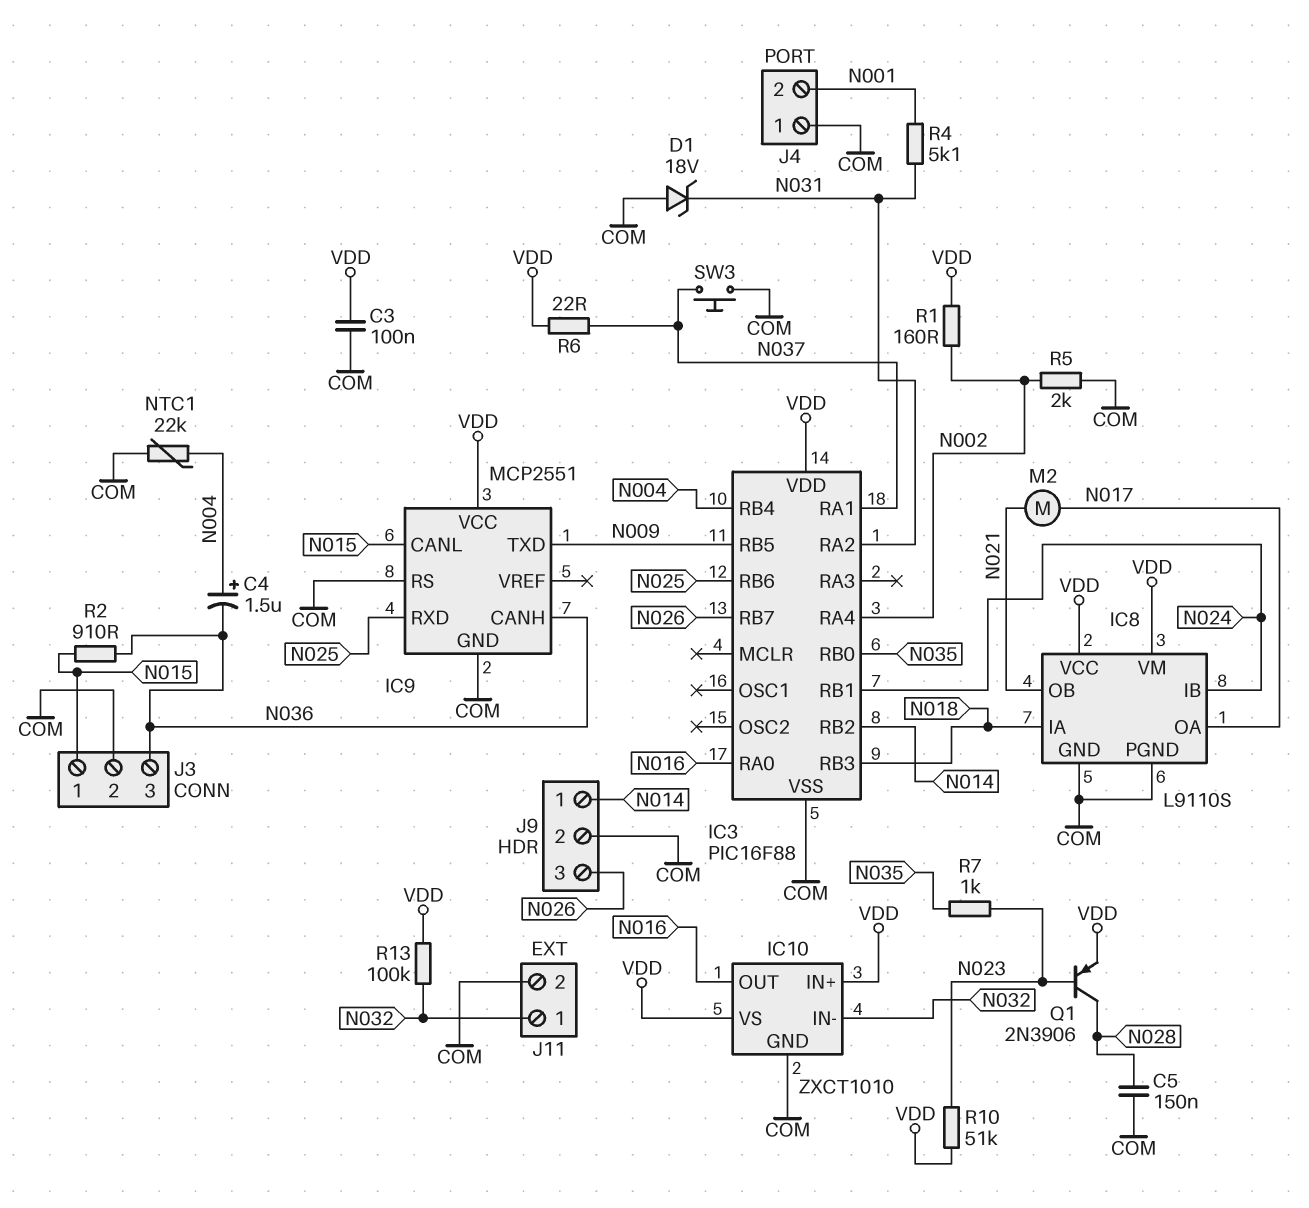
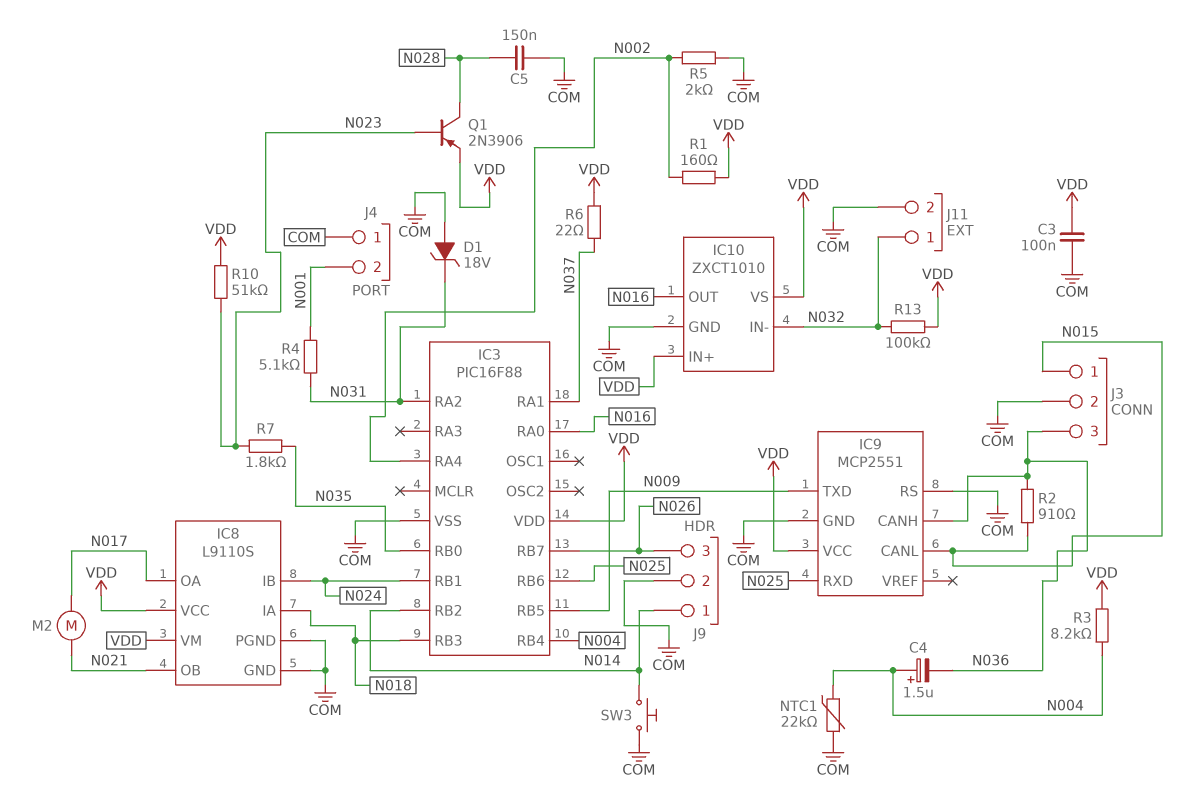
R3: none -> 8.2k (N004, VDD)
R7: 1k (N023, N035) -> 1.8k (N023, N035)
SW3: button (COM, N037) -> button (COM, N014)

